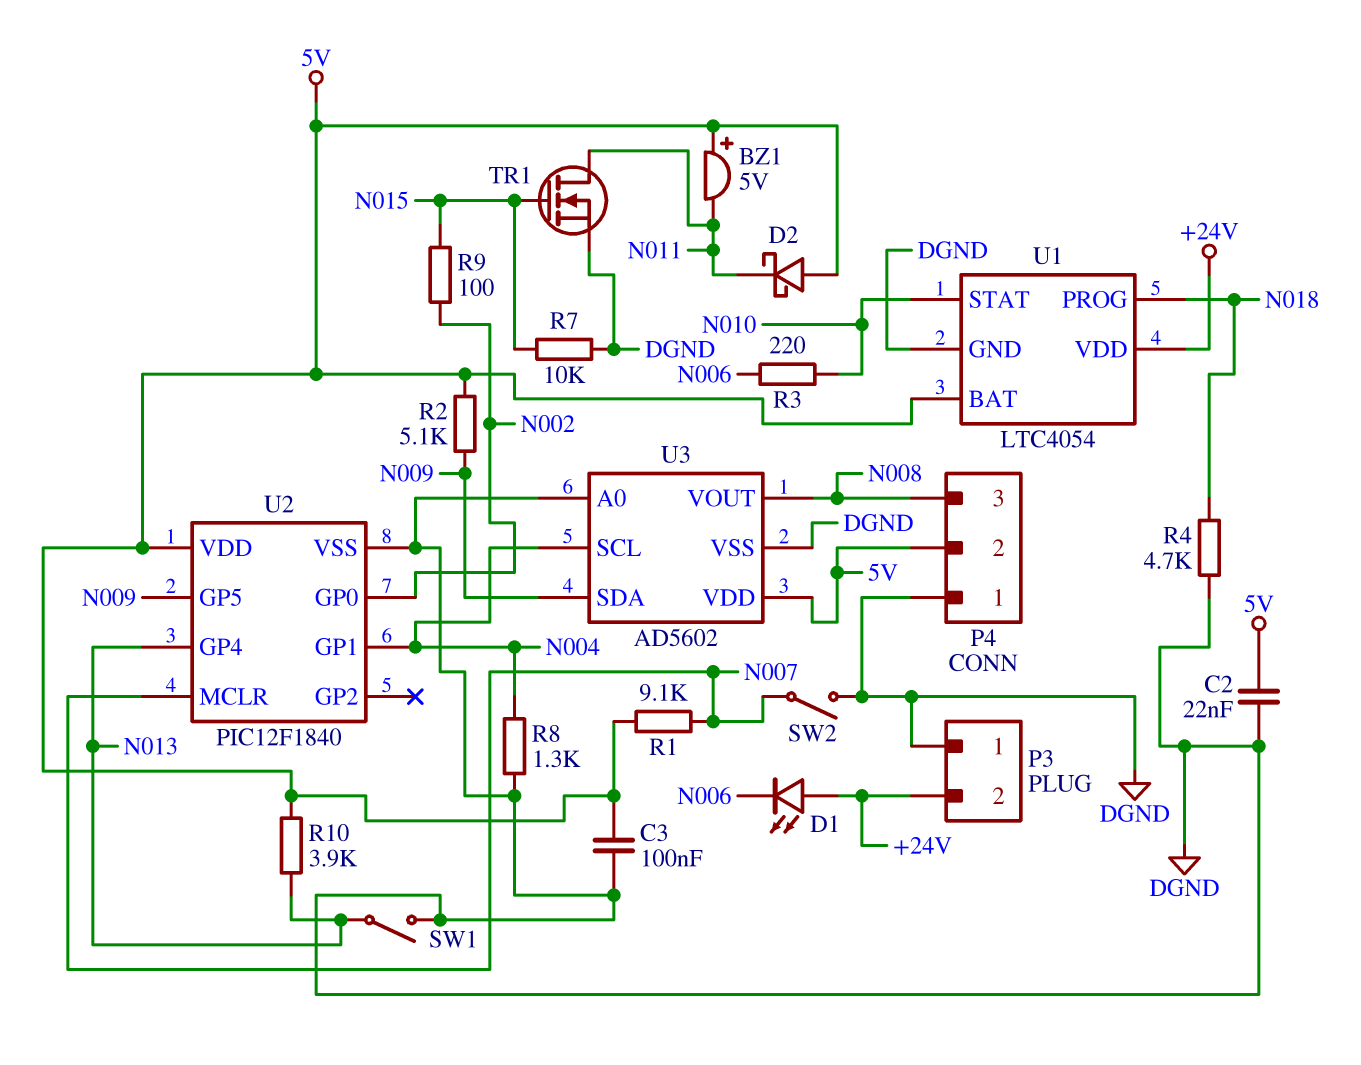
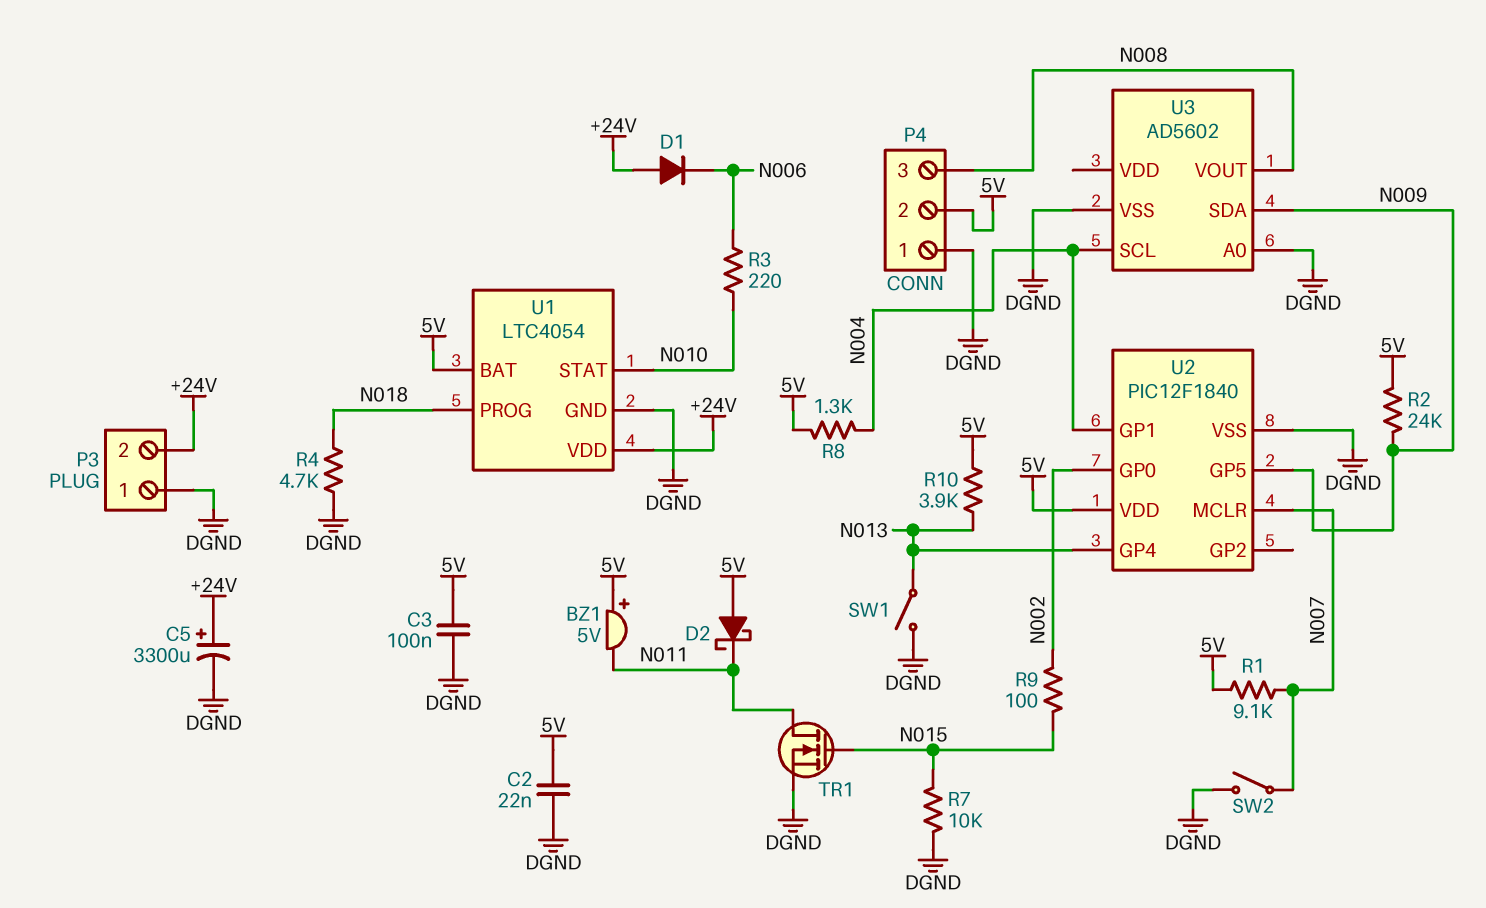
C5: none -> 3300uF (plus +24V, minus DGND)
D1: LED (A +24V, K N006) -> diode (A +24V, K N006)
R2: 5.1k (5V, N009) -> 24k (5V, N009)
R8: 1.3k (DGND, N004) -> 1.3k (5V, N004)
U3 pin VDD: 5V -> none

